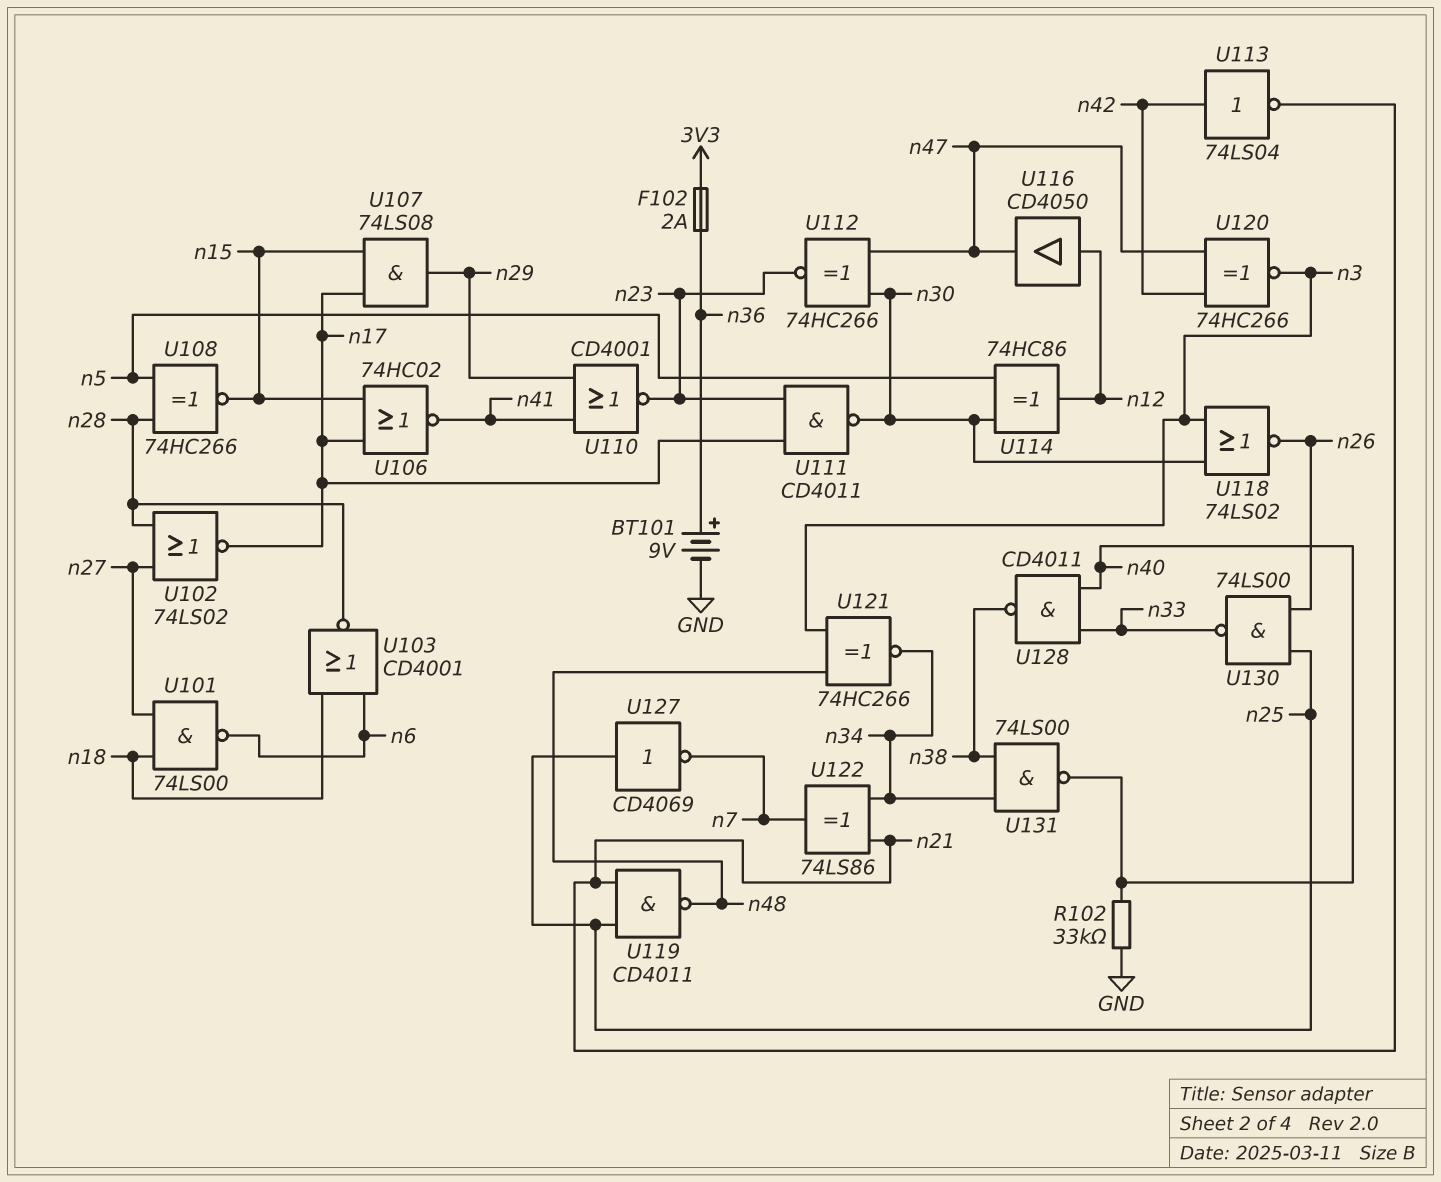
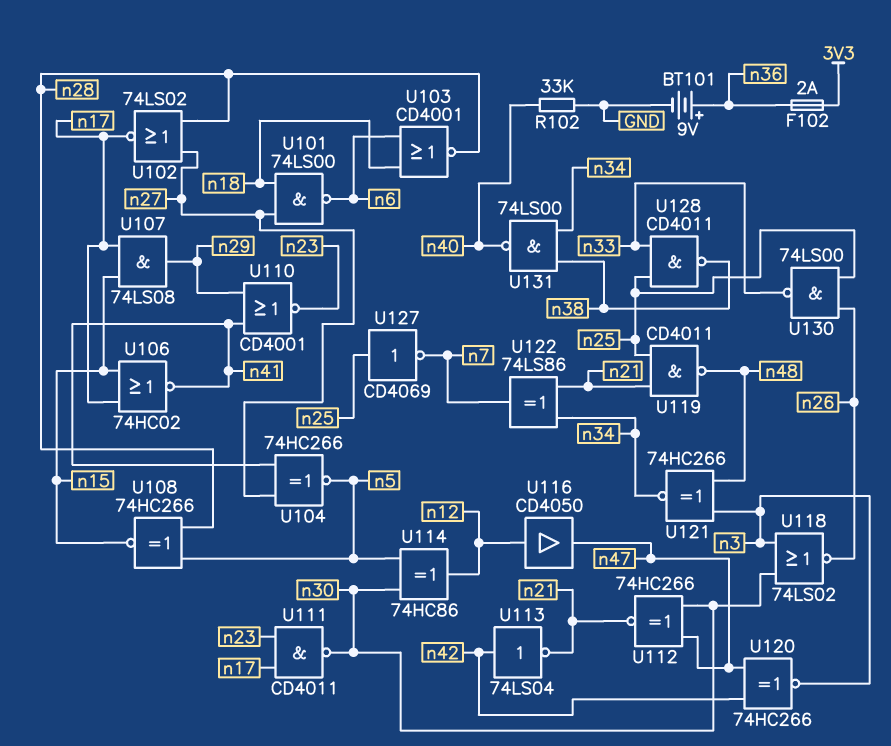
U104: none -> XNOR 74HC266 (in n27, in n41, out n5)
U112: XNOR 74HC266 (in n30, in n47, out n23) -> XNOR 74HC266 (in n30, in n47, out n21)
U128: NAND CD4011 (in n33, in n40, out n38) -> NAND CD4011 (in n25, in n33, out n38)

